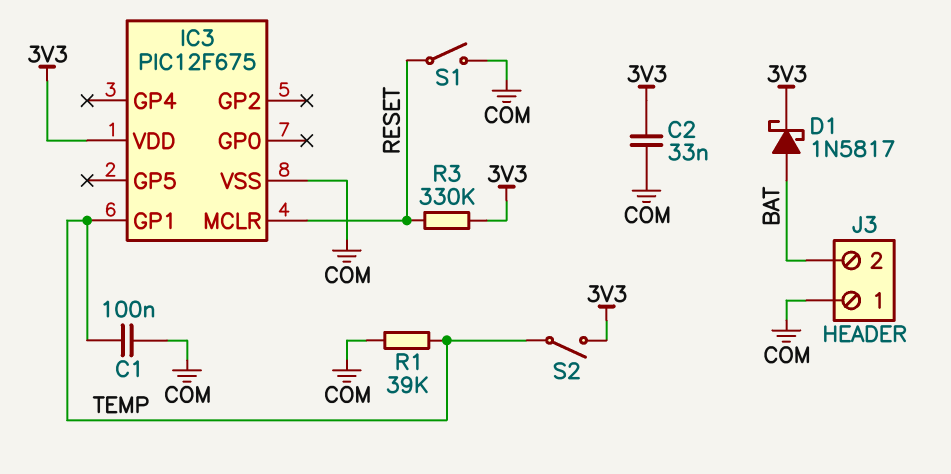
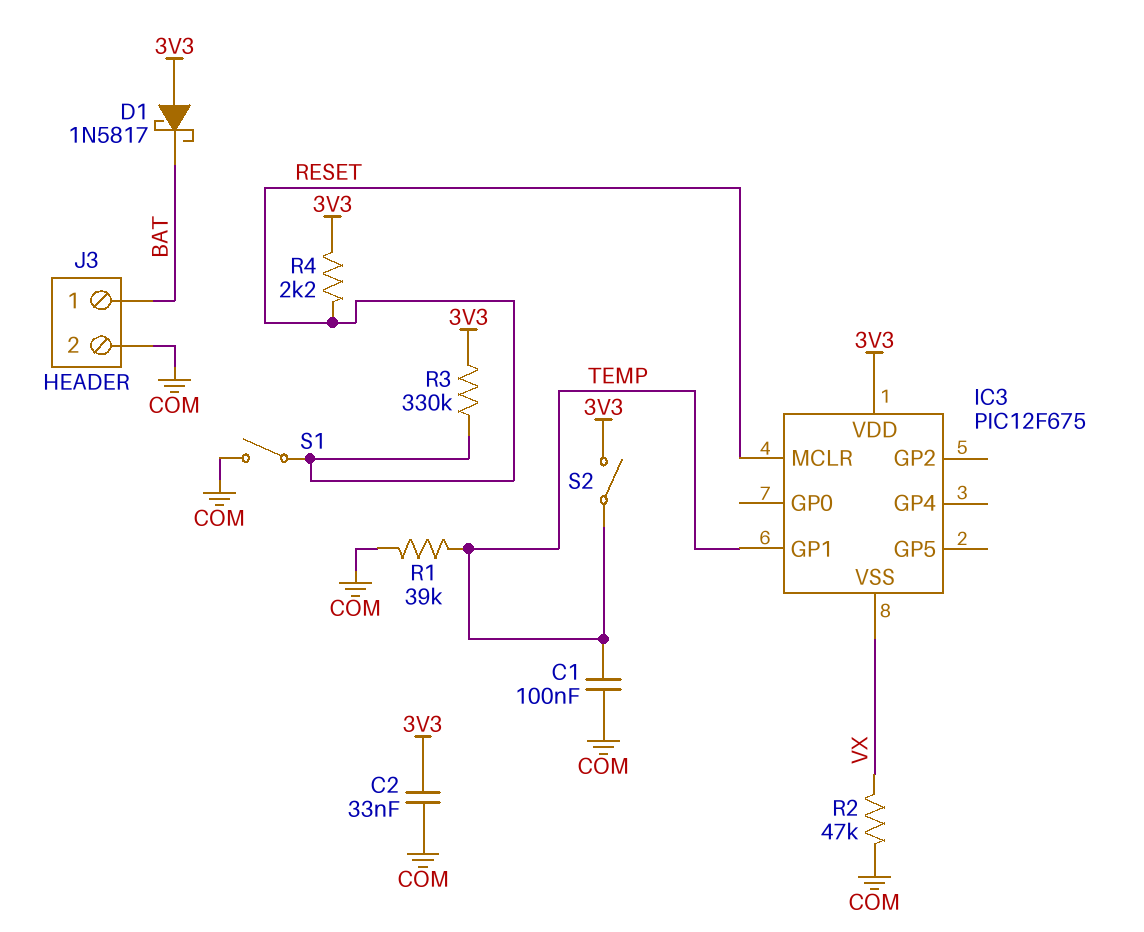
D1: schottky 1N5817 (A BAT, K 3V3) -> schottky 1N5817 (A 3V3, K BAT)
IC3 pin VSS: COM -> VX
J3 pin 1: COM -> BAT
J3 pin 2: BAT -> COM
R2: none -> 47k (COM, VX)
R4: none -> 2.2k (3V3, RESET)

